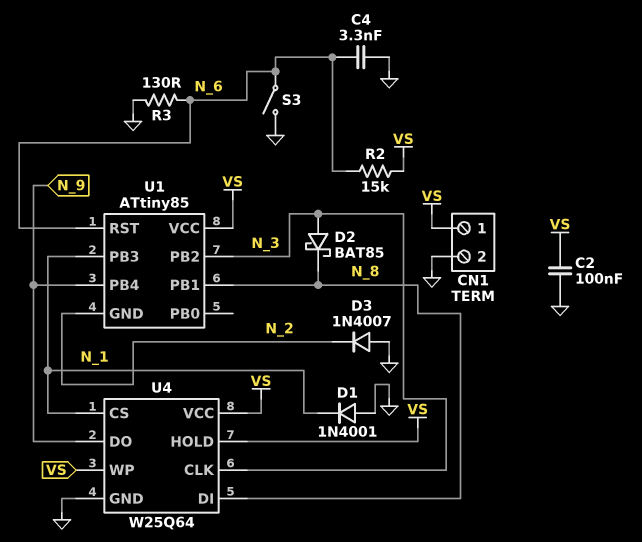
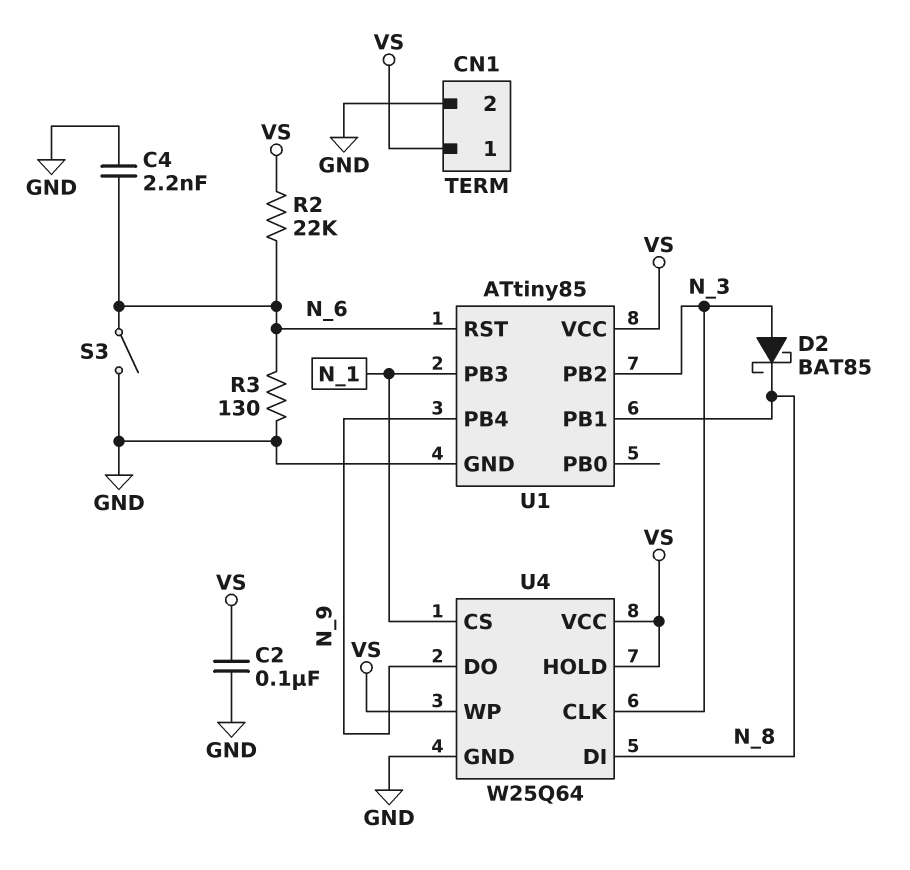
C4: 3.3nF (GND, N_6) -> 2.2nF (GND, N_6)
D1: diode 1N4001 (A GND, K N_1) -> none
D3: diode 1N4007 (A GND, K N_2) -> none
R2: 15k (N_6, VS) -> 22k (N_6, VS)
U1 pin GND: N_2 -> GND

